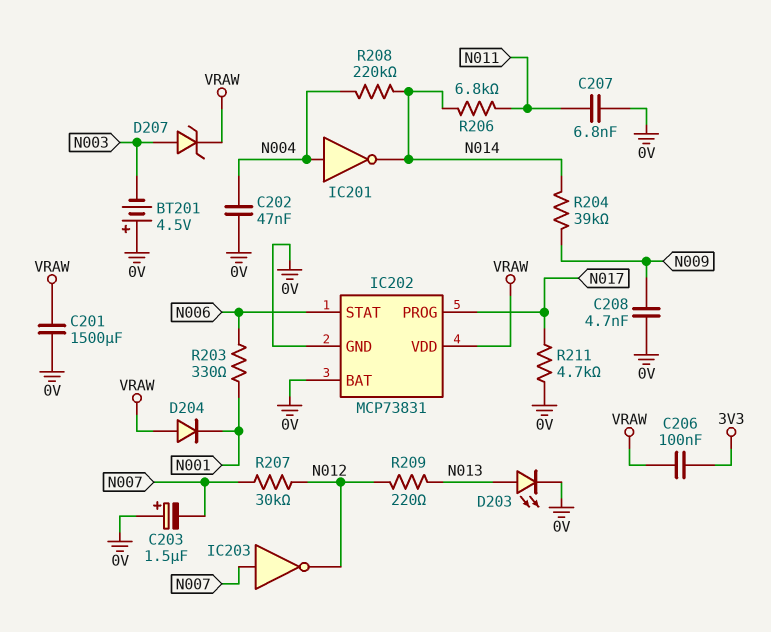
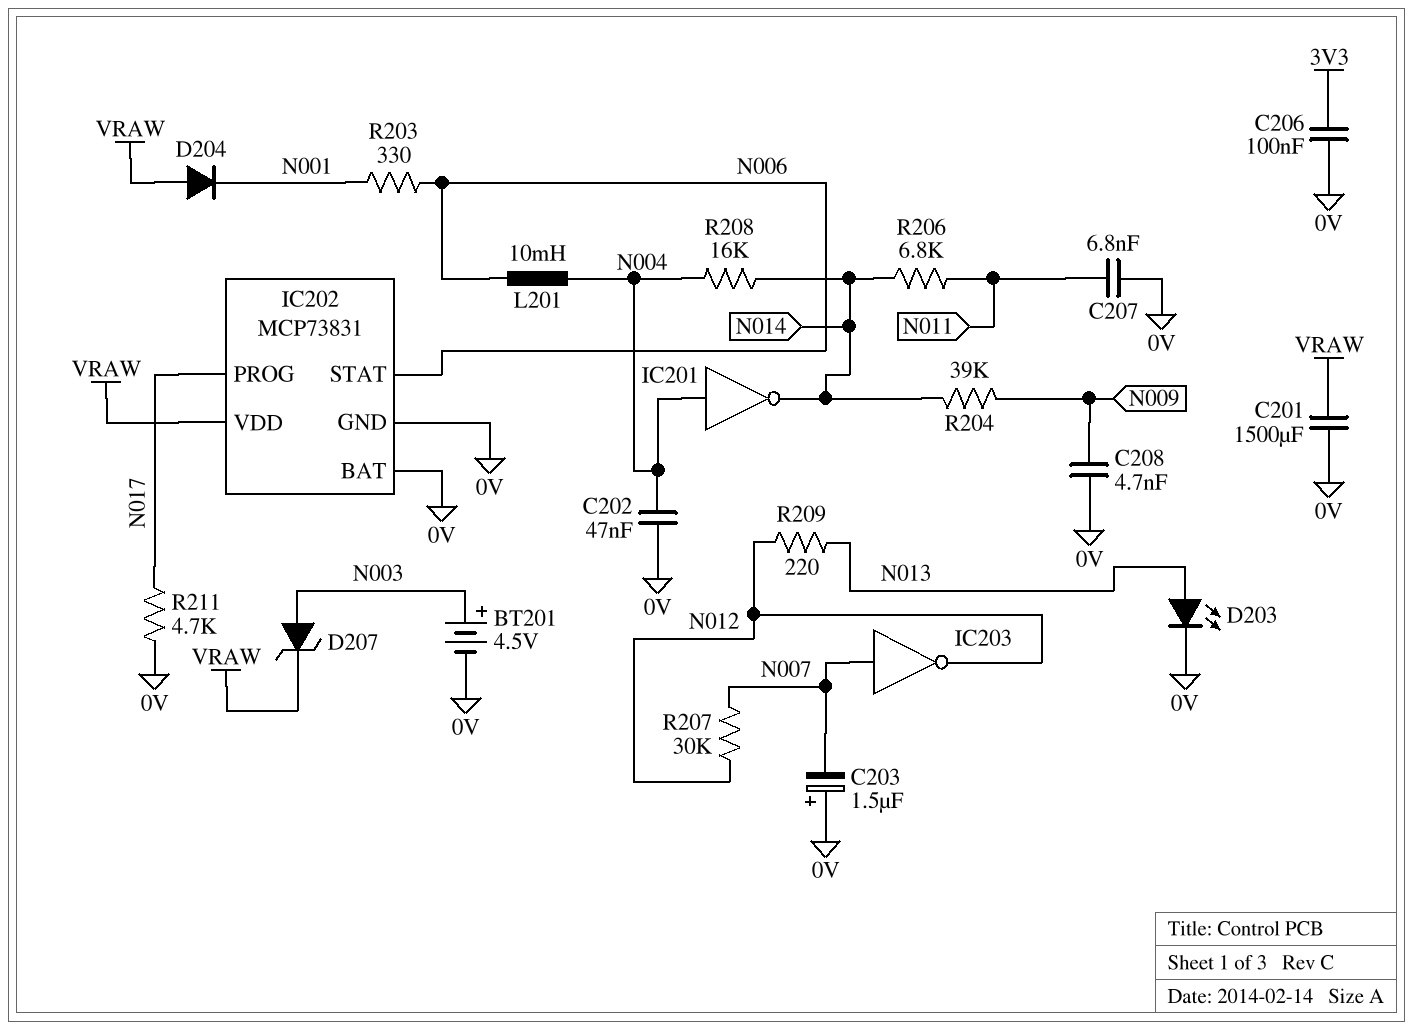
BT201: 4.5V (plus 0V, minus N003) -> 4.5V (plus N003, minus 0V)
C206: 100nF (3V3, VRAW) -> 100nF (0V, 3V3)
L201: none -> 10mH (N004, N006)
R208: 220k (N004, N014) -> 16k (N004, N014)

